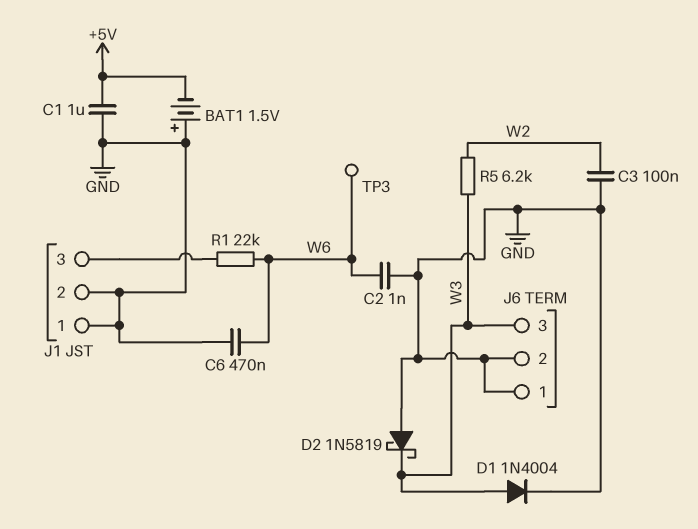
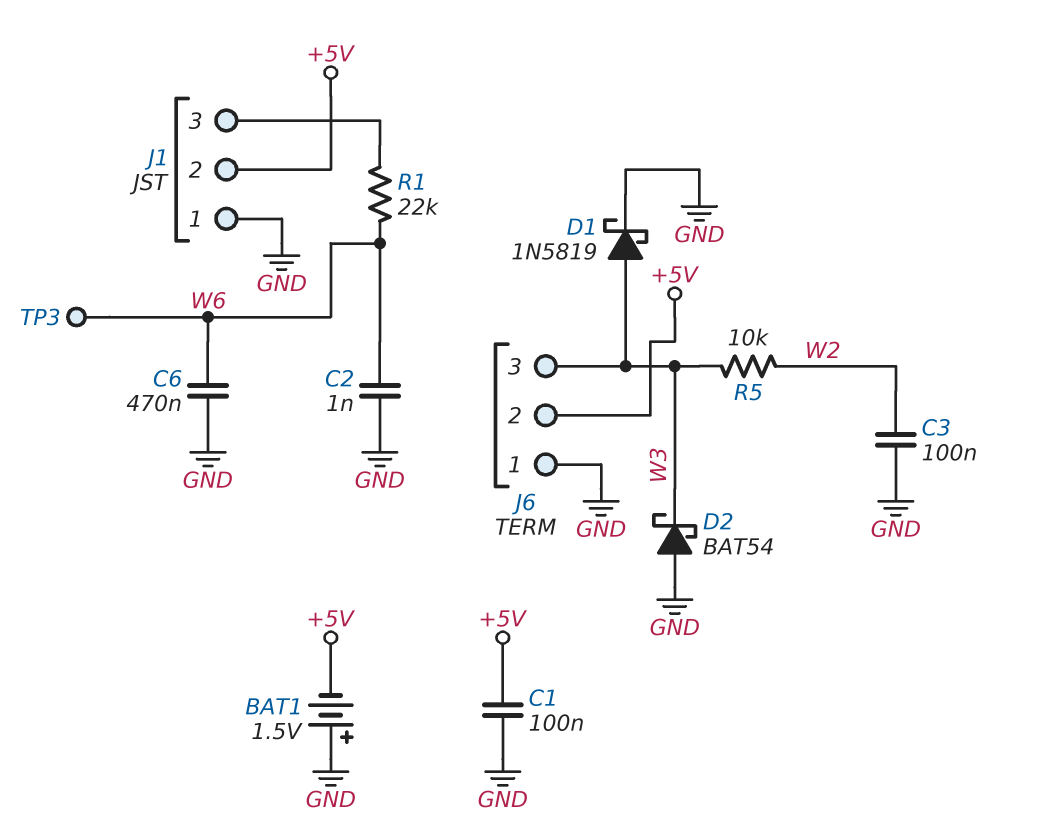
C1: 1uF (+5V, GND) -> 100nF (+5V, GND)
D1: diode 1N4004 (A W3, K GND) -> schottky 1N5819 (A W3, K GND)
D2: schottky 1N5819 (A GND, K W3) -> schottky BAT54 (A GND, K W3)
J1 pin 2: GND -> +5V
J6 pin 2: GND -> +5V
R5: 6.2k (W2, W3) -> 10k (W2, W3)

